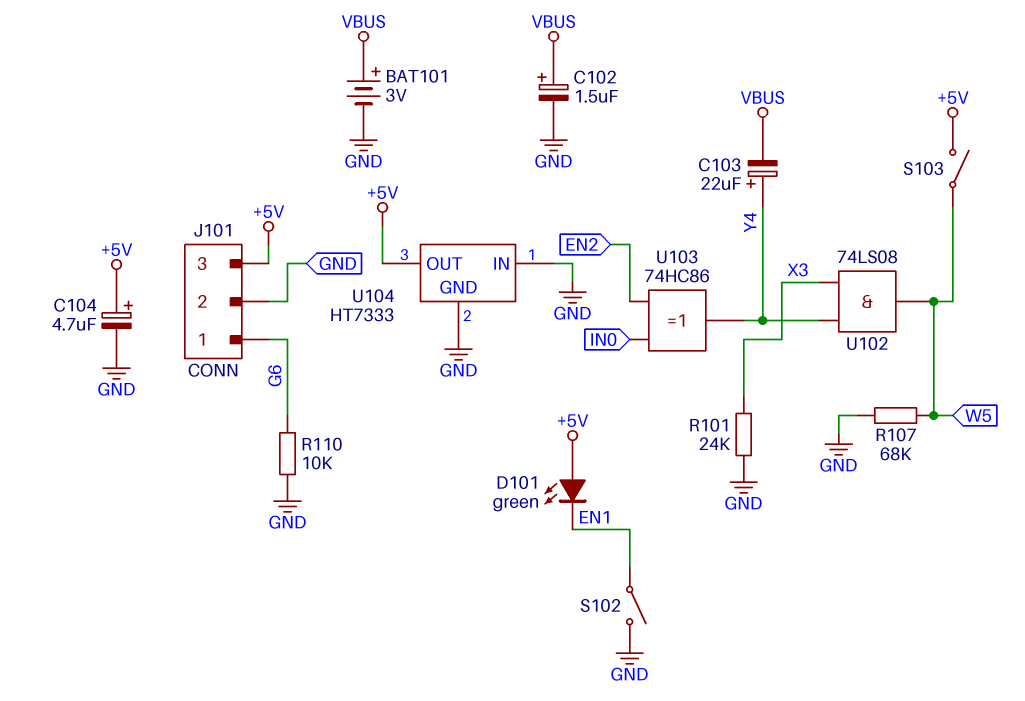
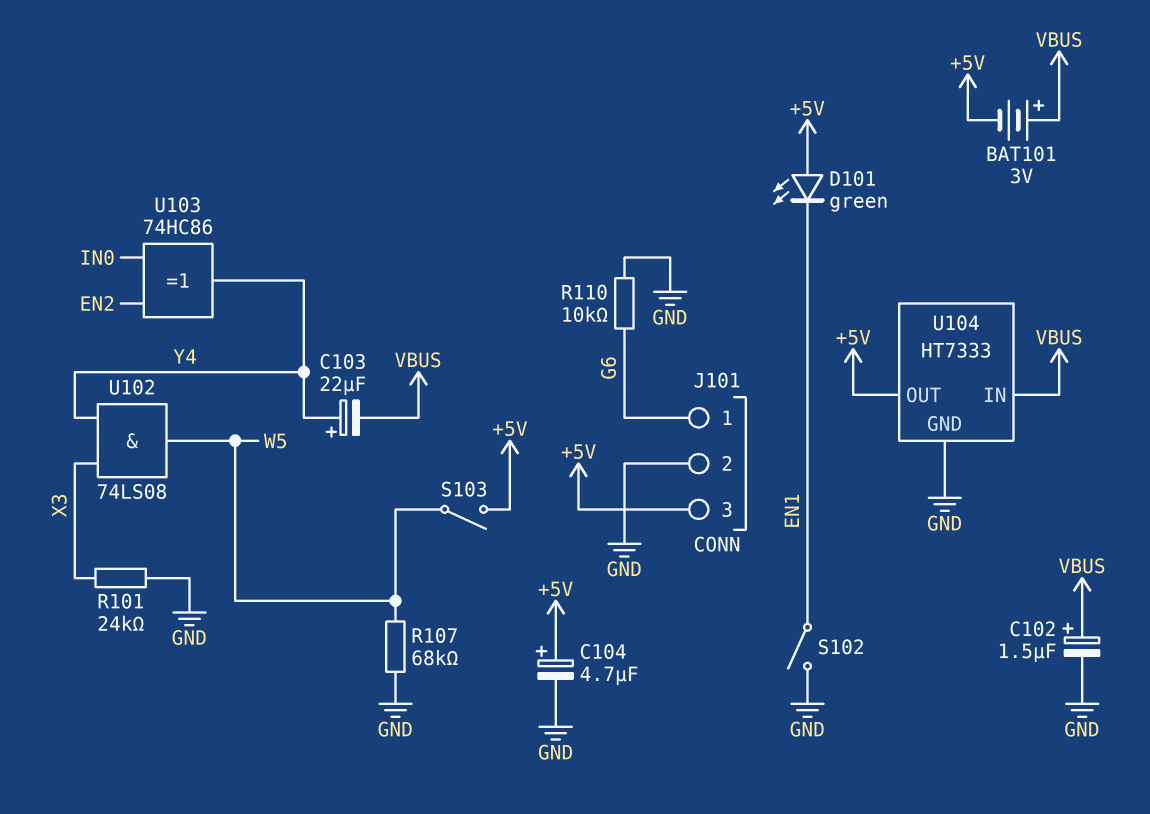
BAT101: 3V (plus VBUS, minus GND) -> 3V (plus VBUS, minus +5V)
U104 pin IN: GND -> VBUS

